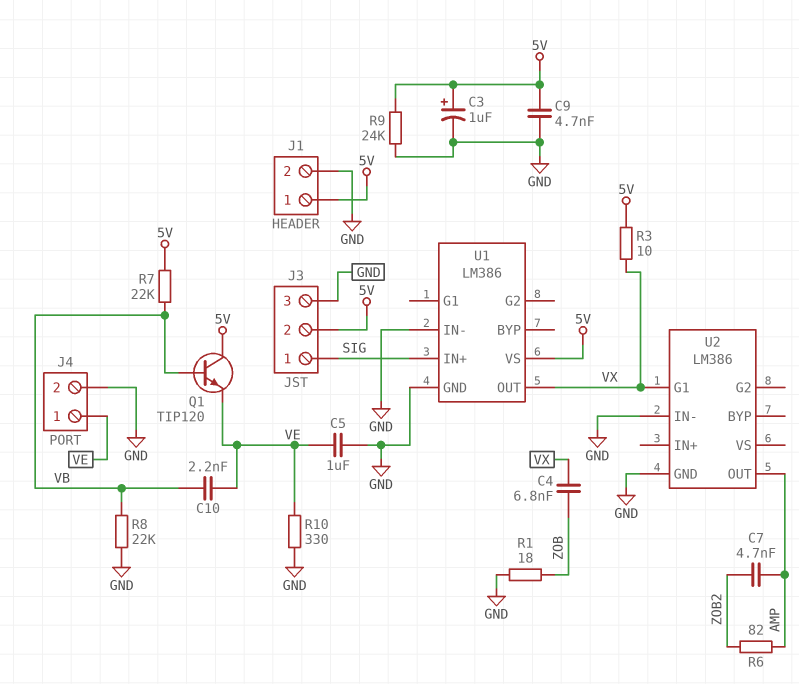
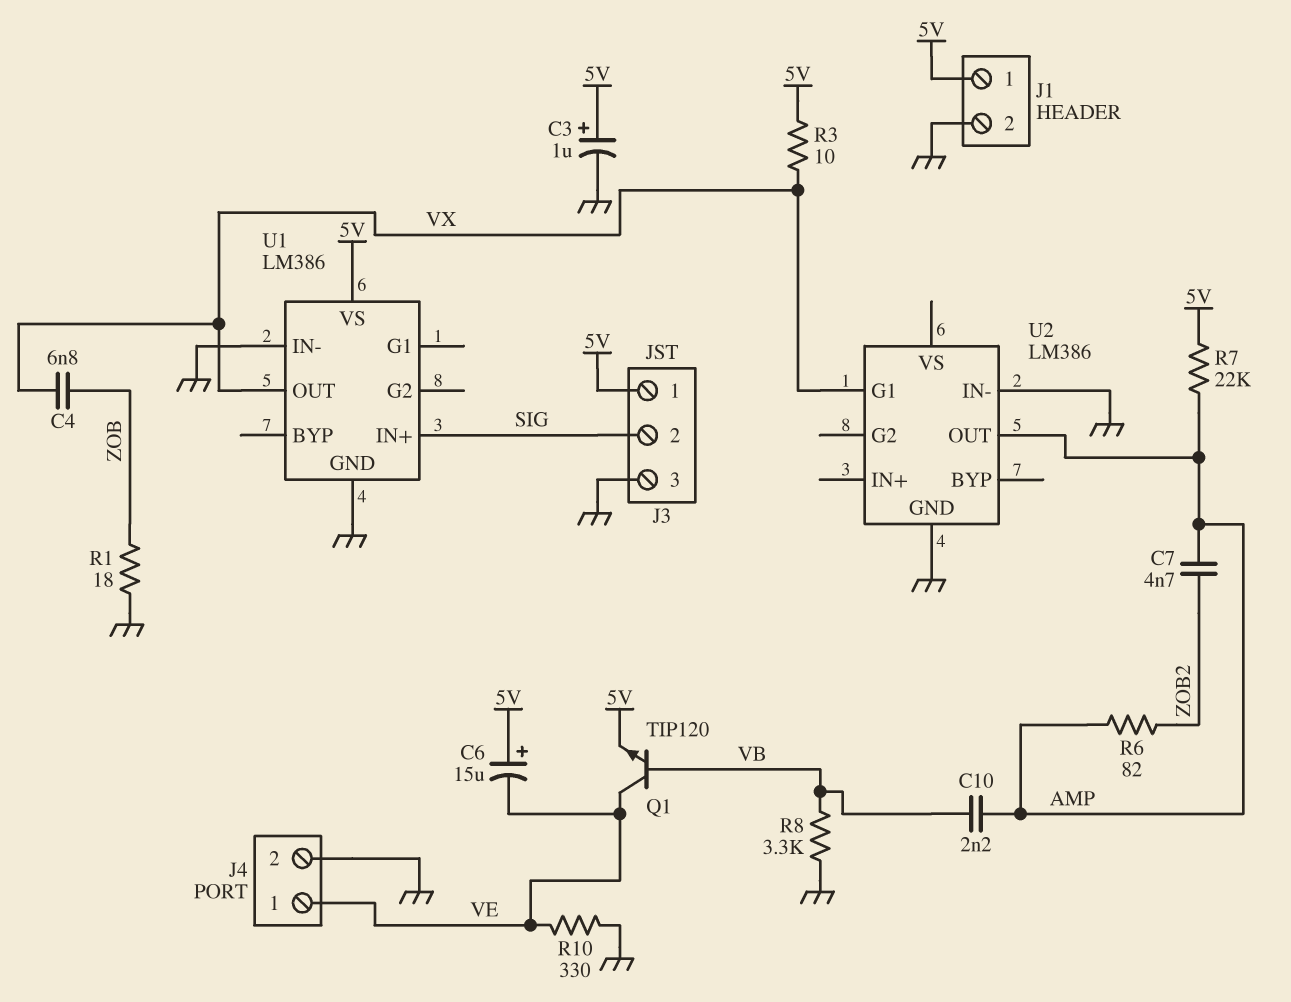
C5: 1uF (GND, VE) -> none
C6: none -> 15uF (plus 5V, minus VE)
C9: 4.7nF (5V, GND) -> none
C10: 2.2nF (VB, VE) -> 2.2nF (AMP, VB)
J3 pin 1: SIG -> 5V
J3 pin 2: 5V -> SIG
Q1: NPN TIP120 (B VB, C 5V, E VE) -> NPN TIP120 (B VB, C VE, E 5V)
R7: 22k (5V, VB) -> 22k (5V, AMP)
R8: 22k (GND, VB) -> 3.3k (GND, VB)
R9: 24k (5V, GND) -> none

